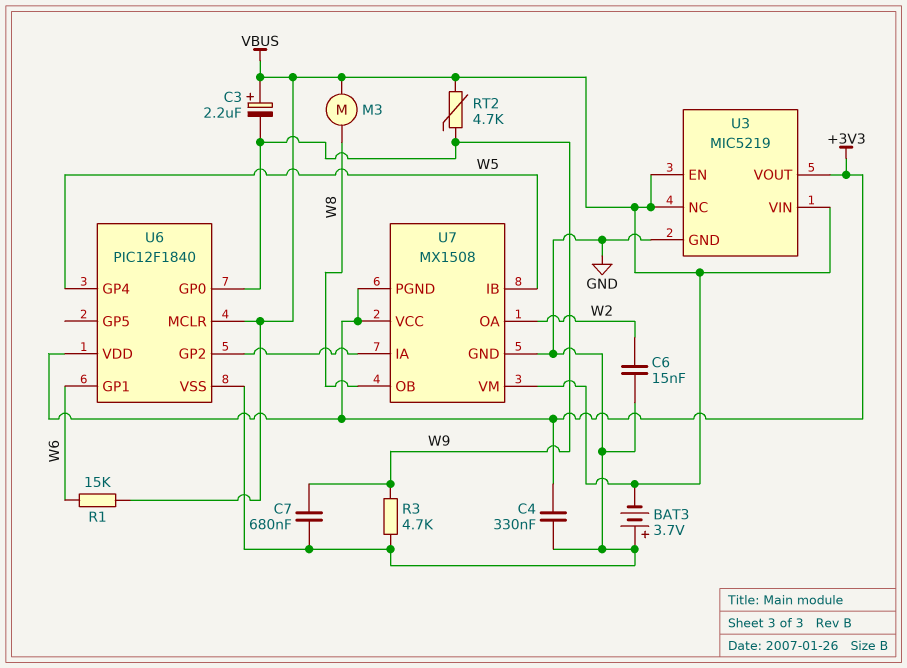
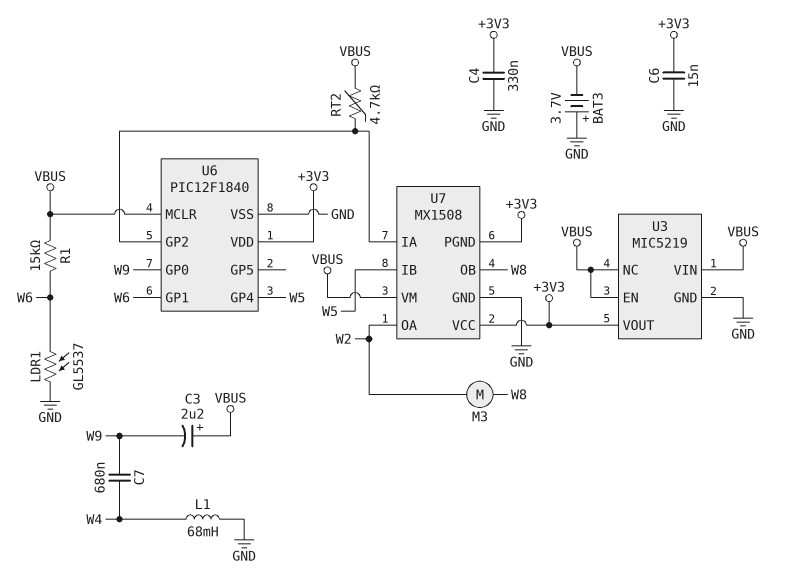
C6: 15nF (GND, W2) -> 15nF (+3V3, GND)
C7: 680nF (GND, W9) -> 680nF (W4, W9)
L1: none -> 68mH (GND, W4)
LDR1: none -> GL5537 (GND, W6)
M3: motor (VBUS, W8) -> motor (W2, W8)
R3: 4.7k (GND, W9) -> none
RT2: 4.7k (VBUS, W9) -> 4.7k (U6/GP2, VBUS)

